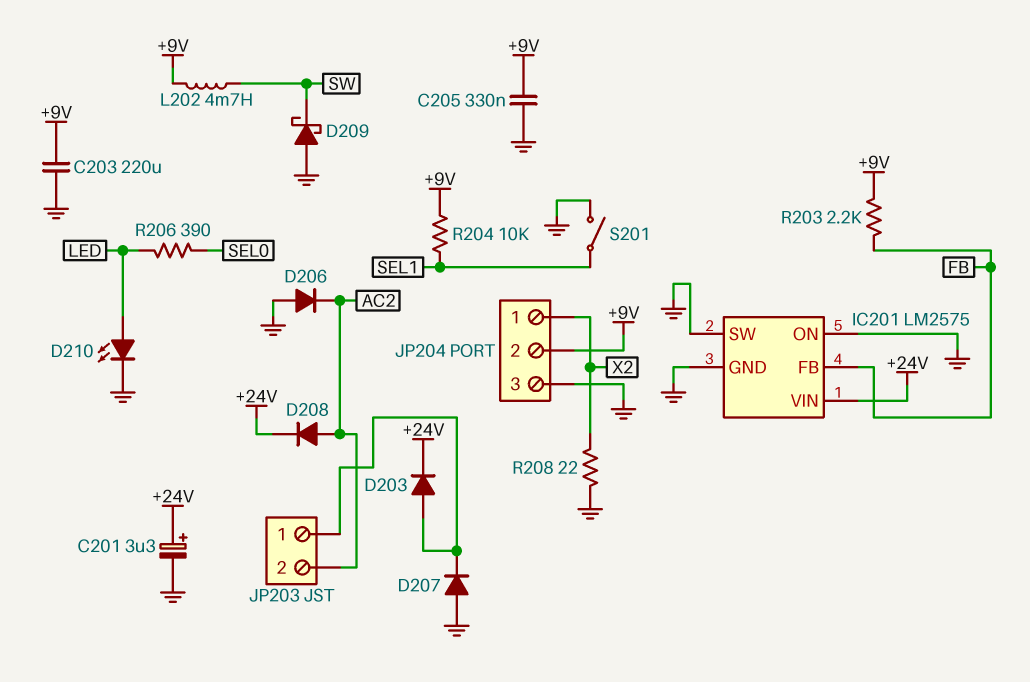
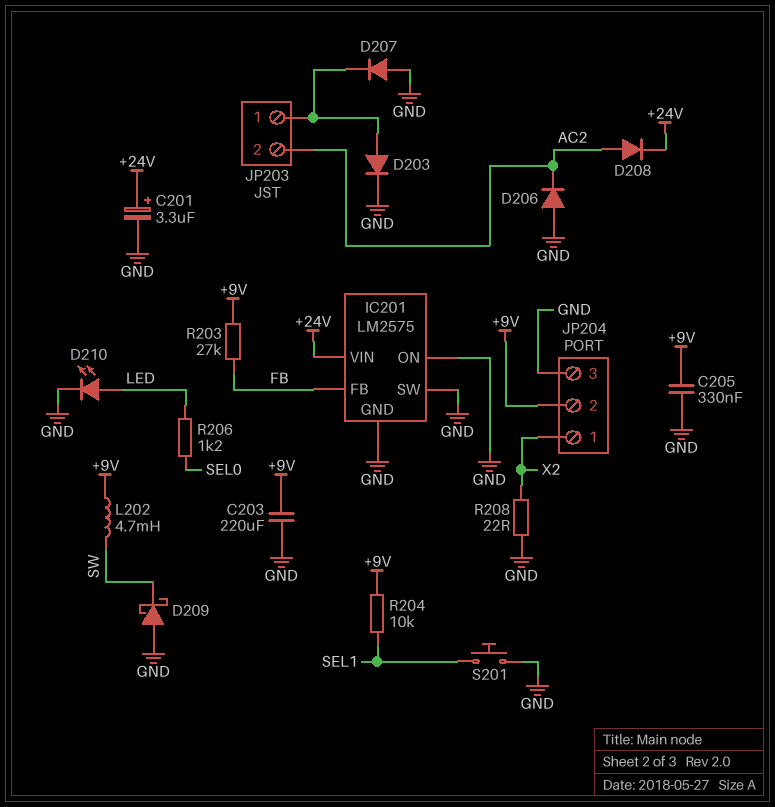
D203: diode (A JP203/1, K +24V) -> diode (A JP203/1, K GND)
R203: 2.2k (+9V, FB) -> 27k (+9V, FB)
R206: 390 (LED, SEL0) -> 1.2k (LED, SEL0)
S201: switch (GND, SEL1) -> button (GND, SEL1)

